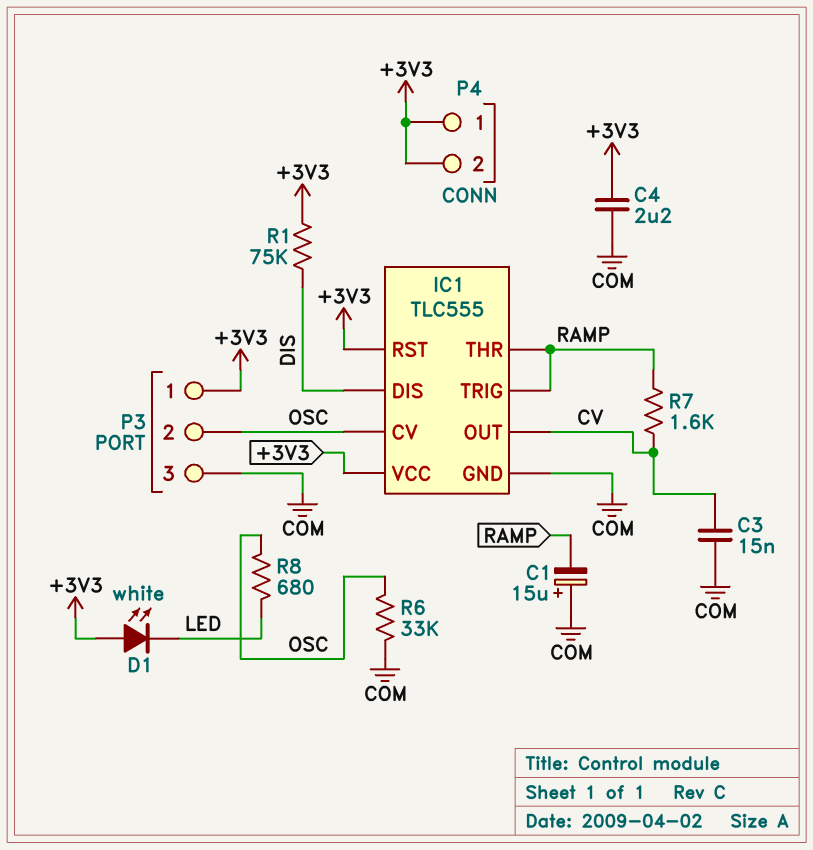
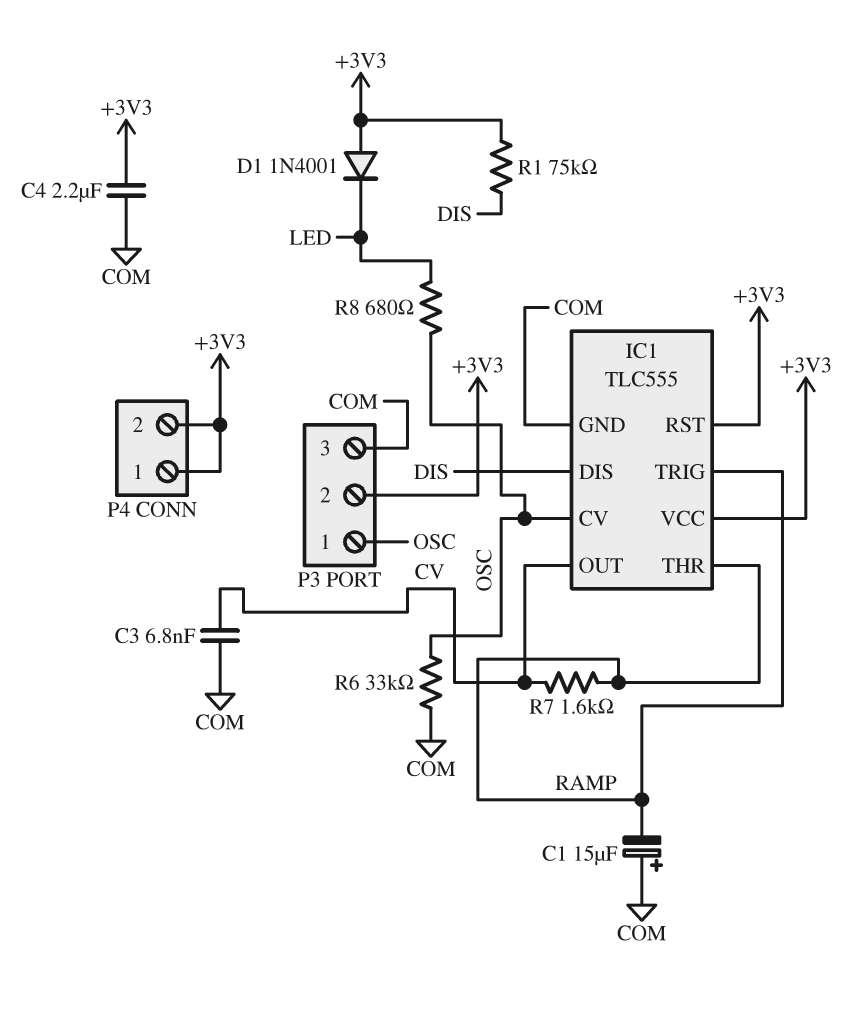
C3: 15nF (COM, CV) -> 6.8nF (COM, CV)
D1: LED white (A +3V3, K LED) -> diode 1N4001 (A +3V3, K LED)
P3 pin 1: +3V3 -> OSC
P3 pin 2: OSC -> +3V3

